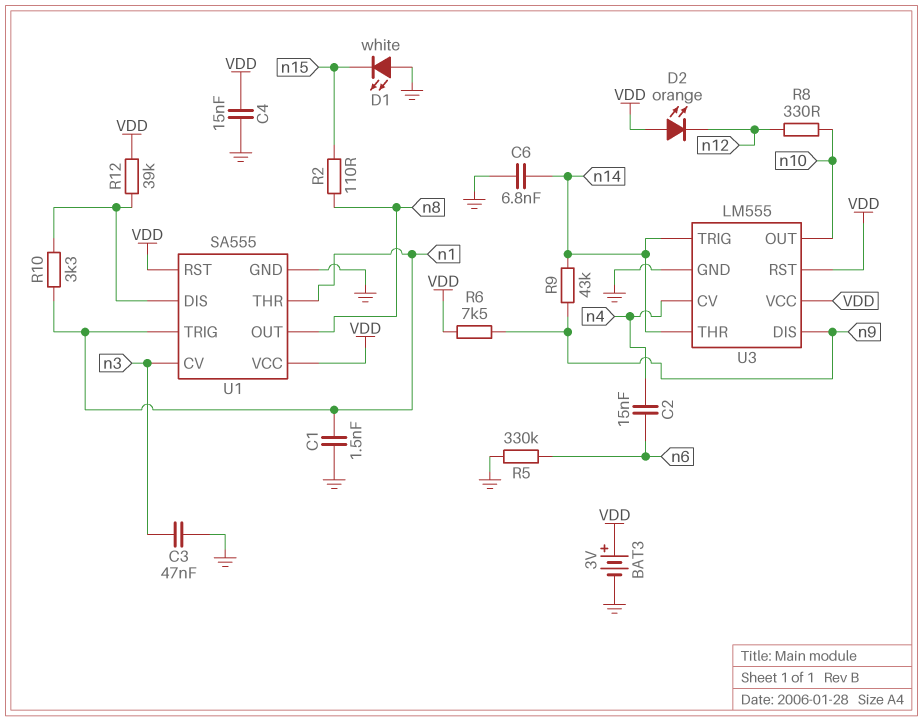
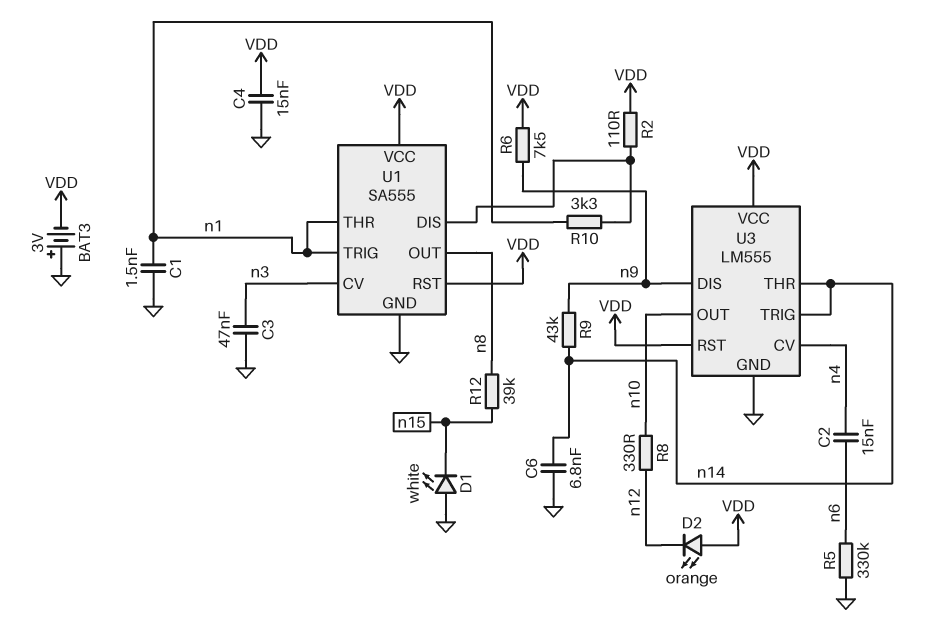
BAT3: 3V (plus VDD, minus GND) -> 3V (plus GND, minus VDD)
R2: 110 (n8, n15) -> 110 (U1/DIS, VDD)
R12: 39k (U1/DIS, VDD) -> 39k (n8, n15)

